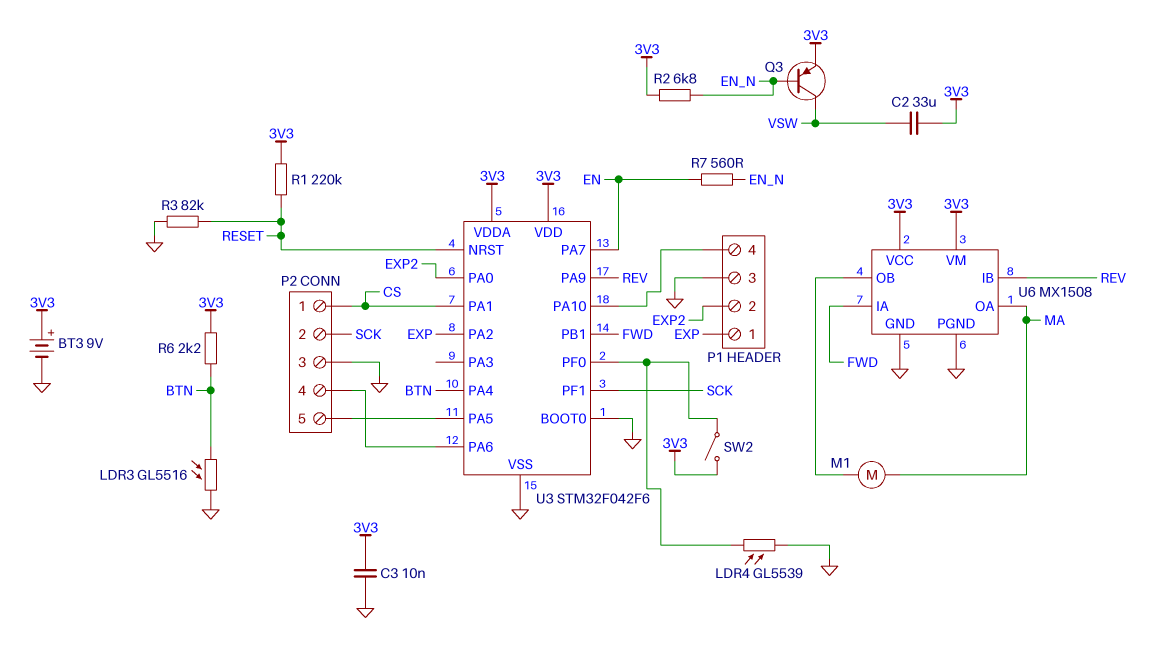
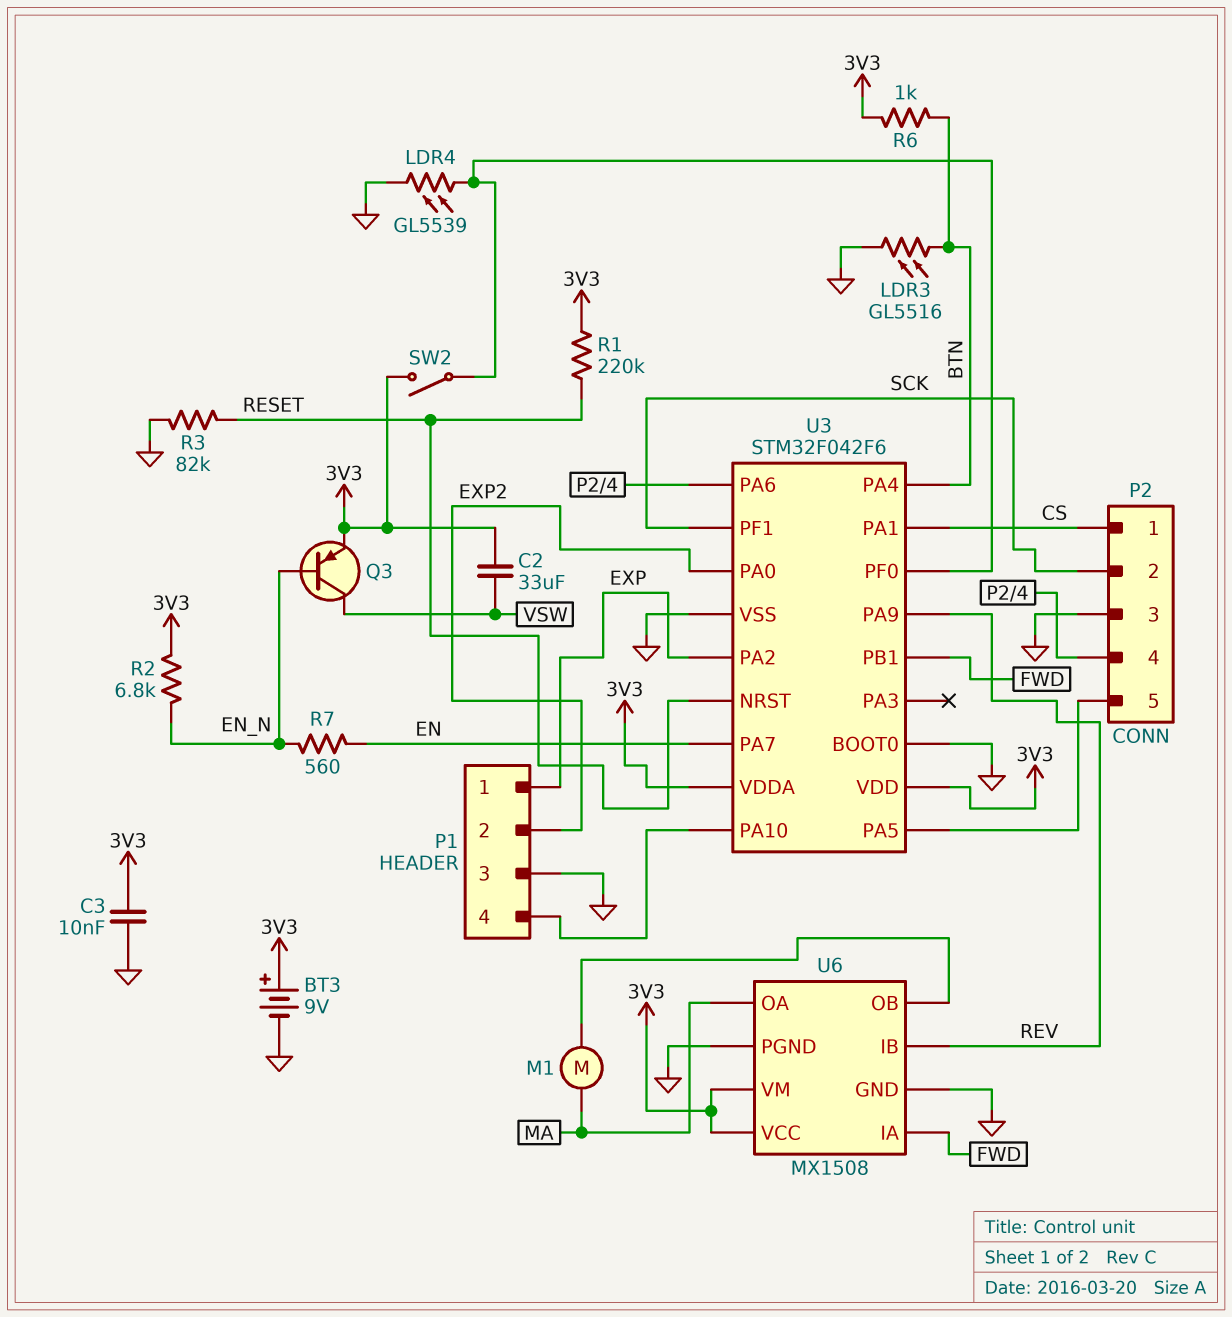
R6: 2.2k (3V3, BTN) -> 1k (3V3, BTN)

